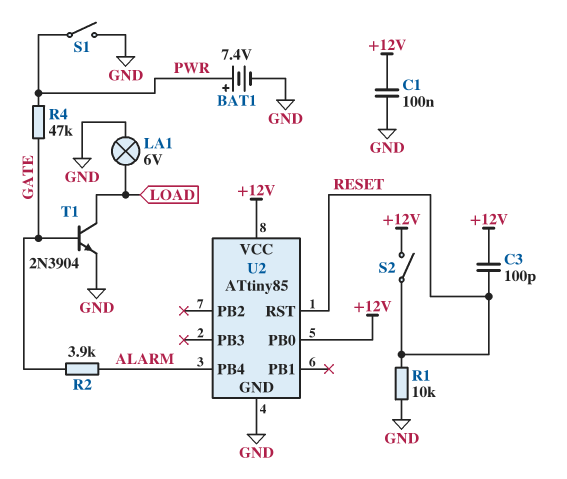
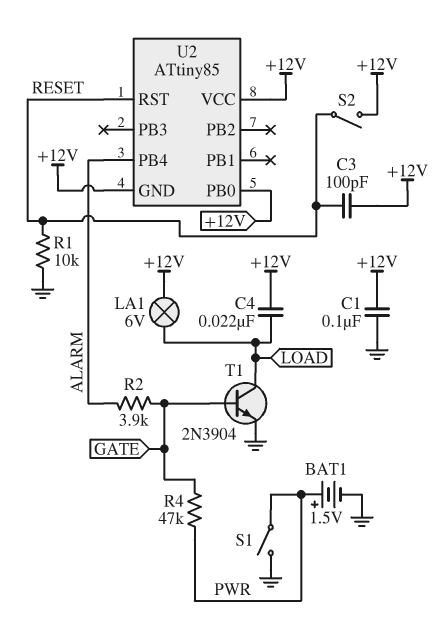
BAT1: 7.4V (plus PWR, minus GND) -> 1.5V (plus PWR, minus GND)
C4: none -> 22nF (+12V, LOAD)
LA1: lamp 6V (GND, LOAD) -> lamp 6V (+12V, LOAD)
U2 pin GND: GND -> +12V

